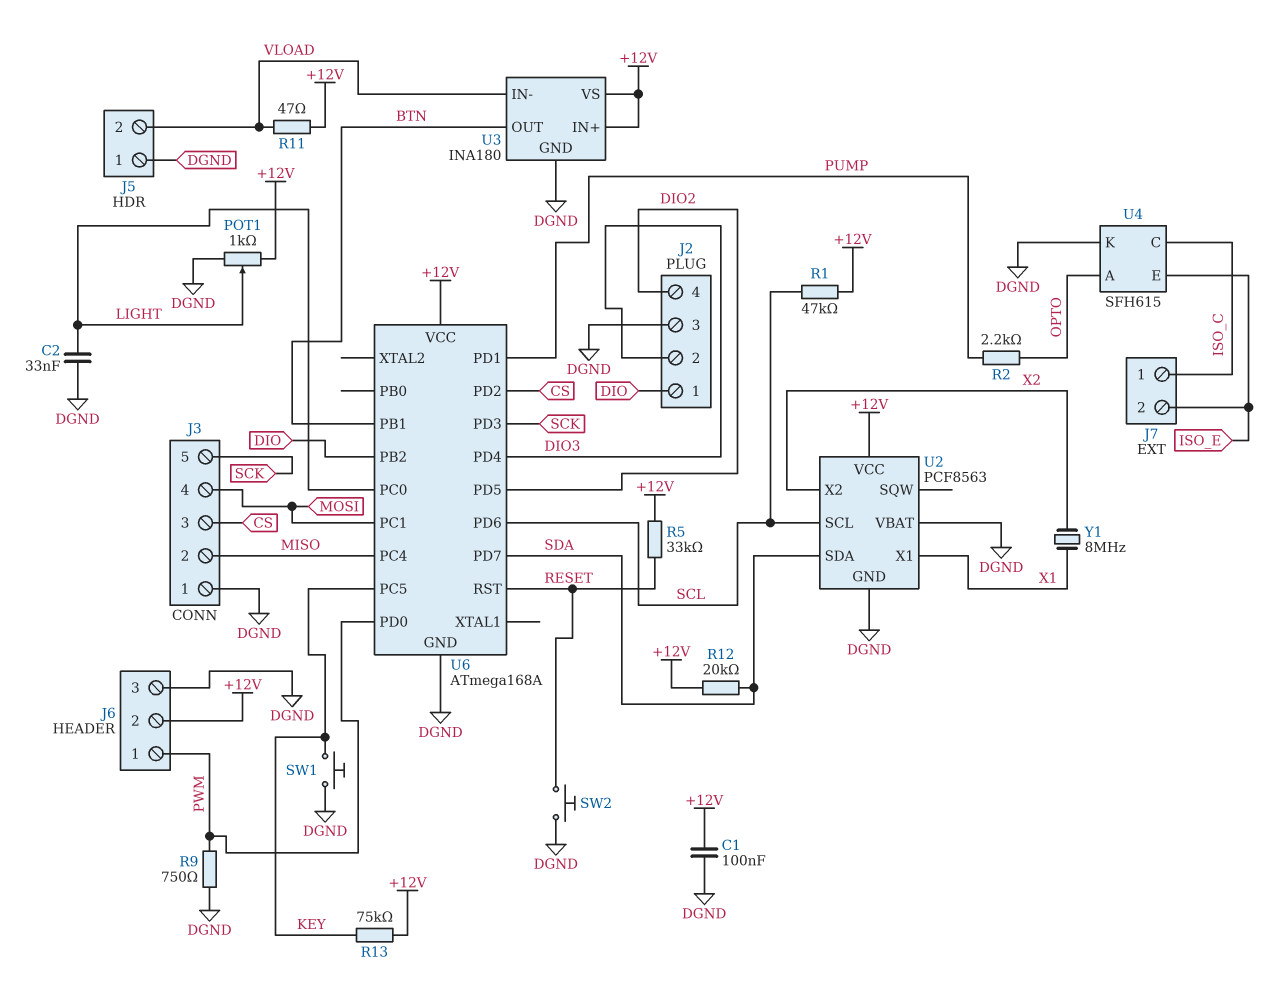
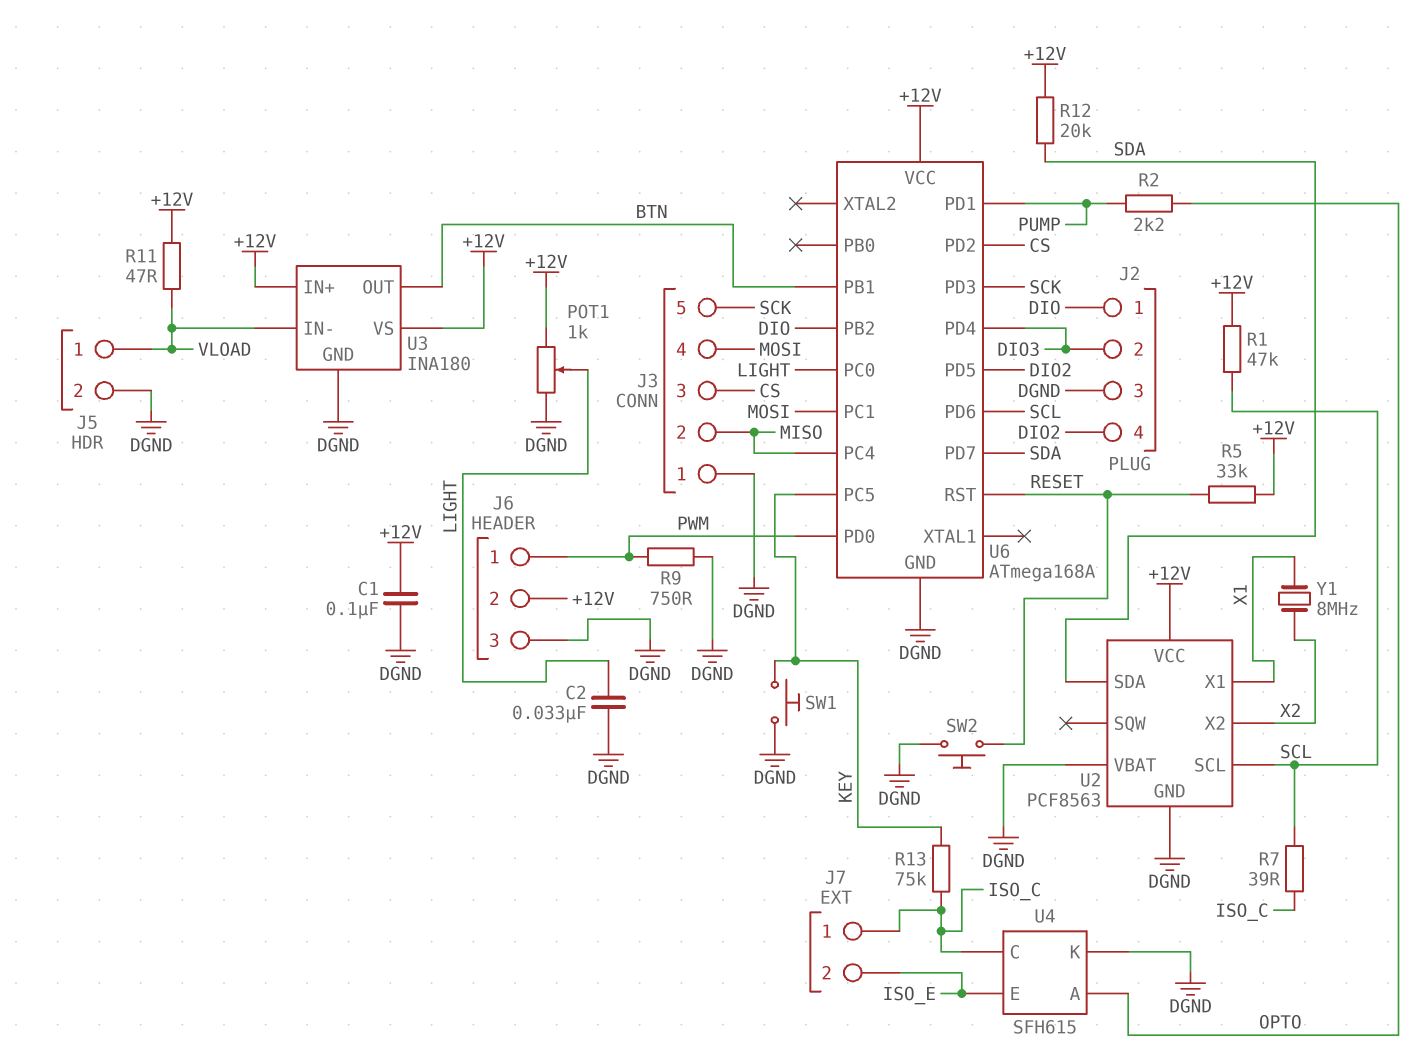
J5 pin 1: DGND -> VLOAD
J5 pin 2: VLOAD -> DGND
R7: none -> 39 (ISO_C, SCL)
R13: 75k (+12V, KEY) -> 75k (ISO_C, KEY)

